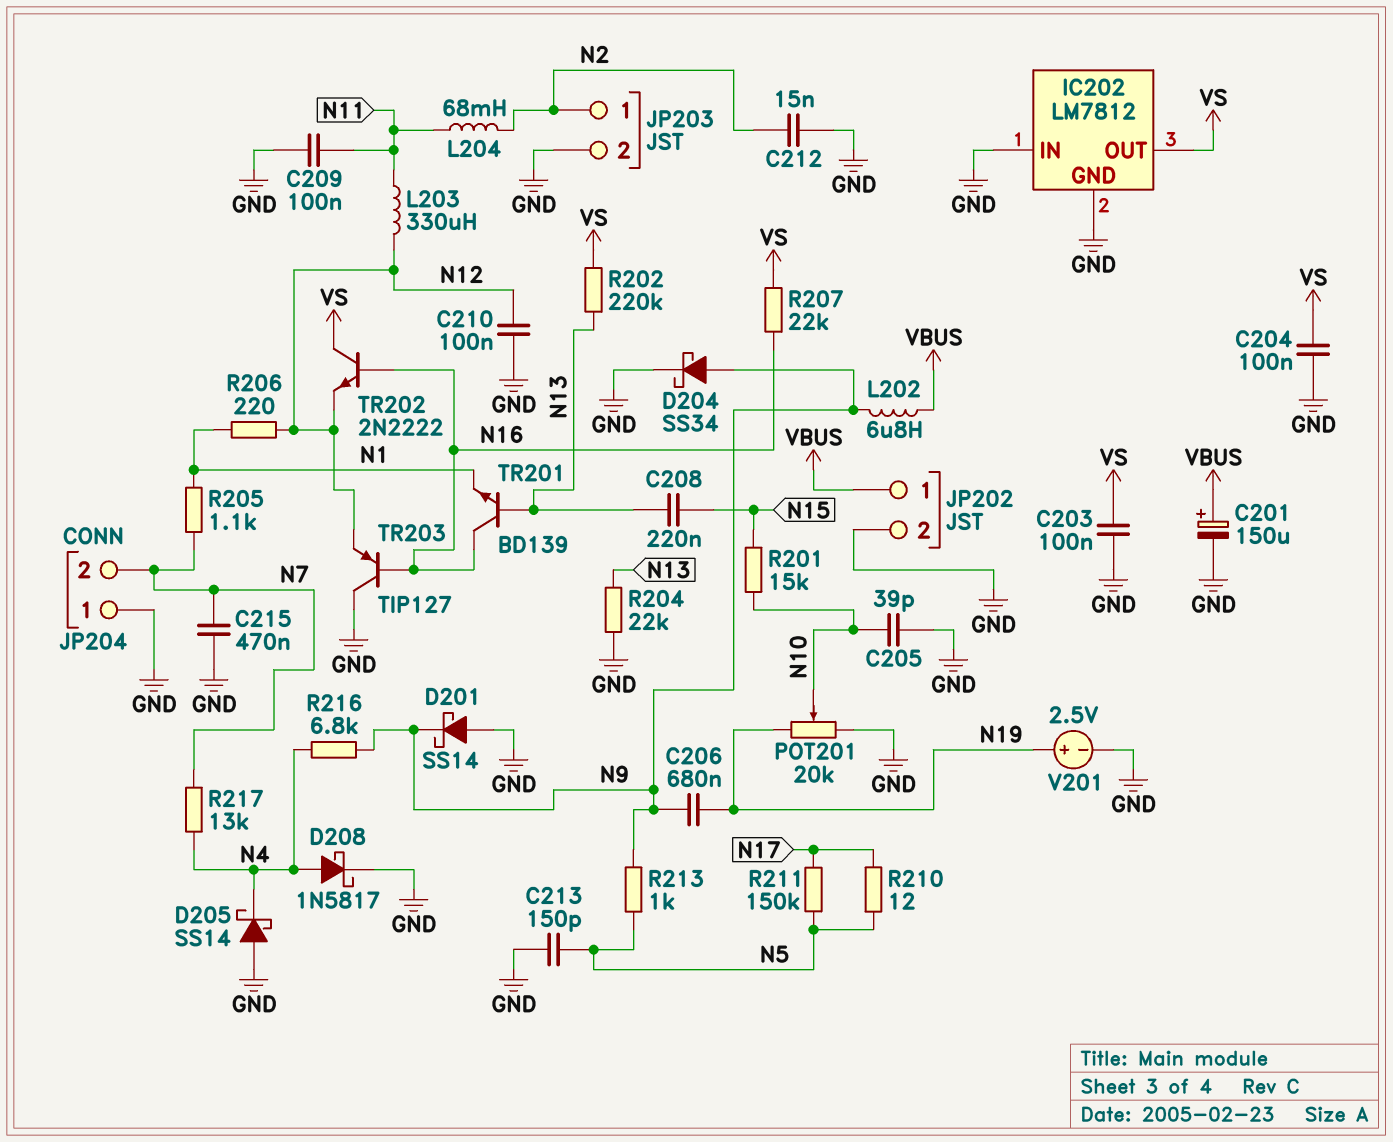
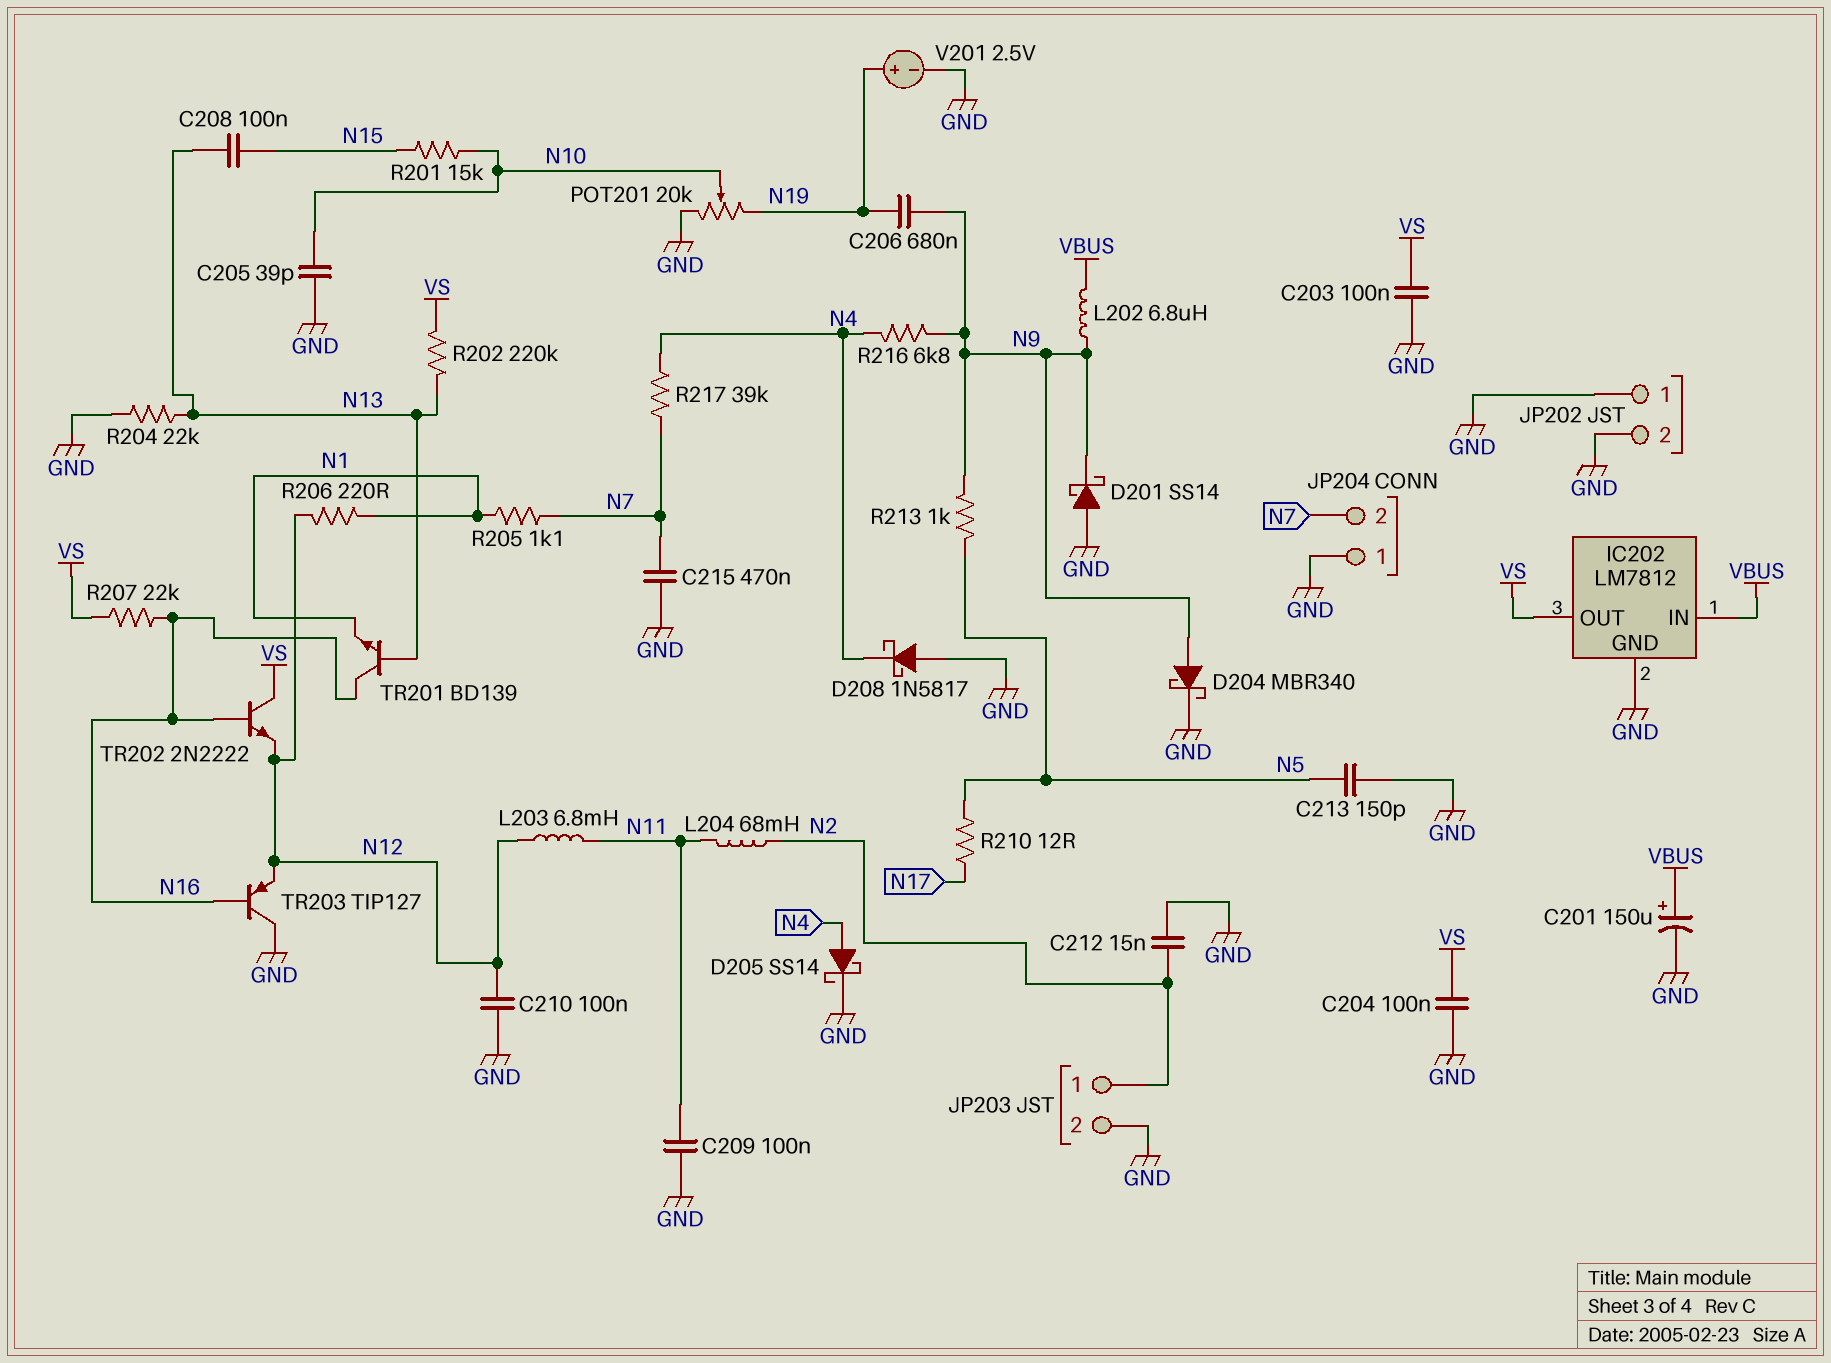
C208: 220nF (N13, N15) -> 100nF (N13, N15)
D204: schottky SS34 (A N9, K GND) -> schottky MBR340 (A N9, K GND)
D205: schottky SS14 (A GND, K N4) -> schottky SS14 (A N4, K GND)
D208: schottky 1N5817 (A N4, K GND) -> schottky 1N5817 (A GND, K N4)
IC202 pin IN: GND -> VBUS
JP202 pin 1: VBUS -> GND
L203: 330uH (N11, N12) -> 6.8mH (N11, N12)
R211: 150k (N5, N17) -> none
R217: 13k (N4, N7) -> 39k (N4, N7)

